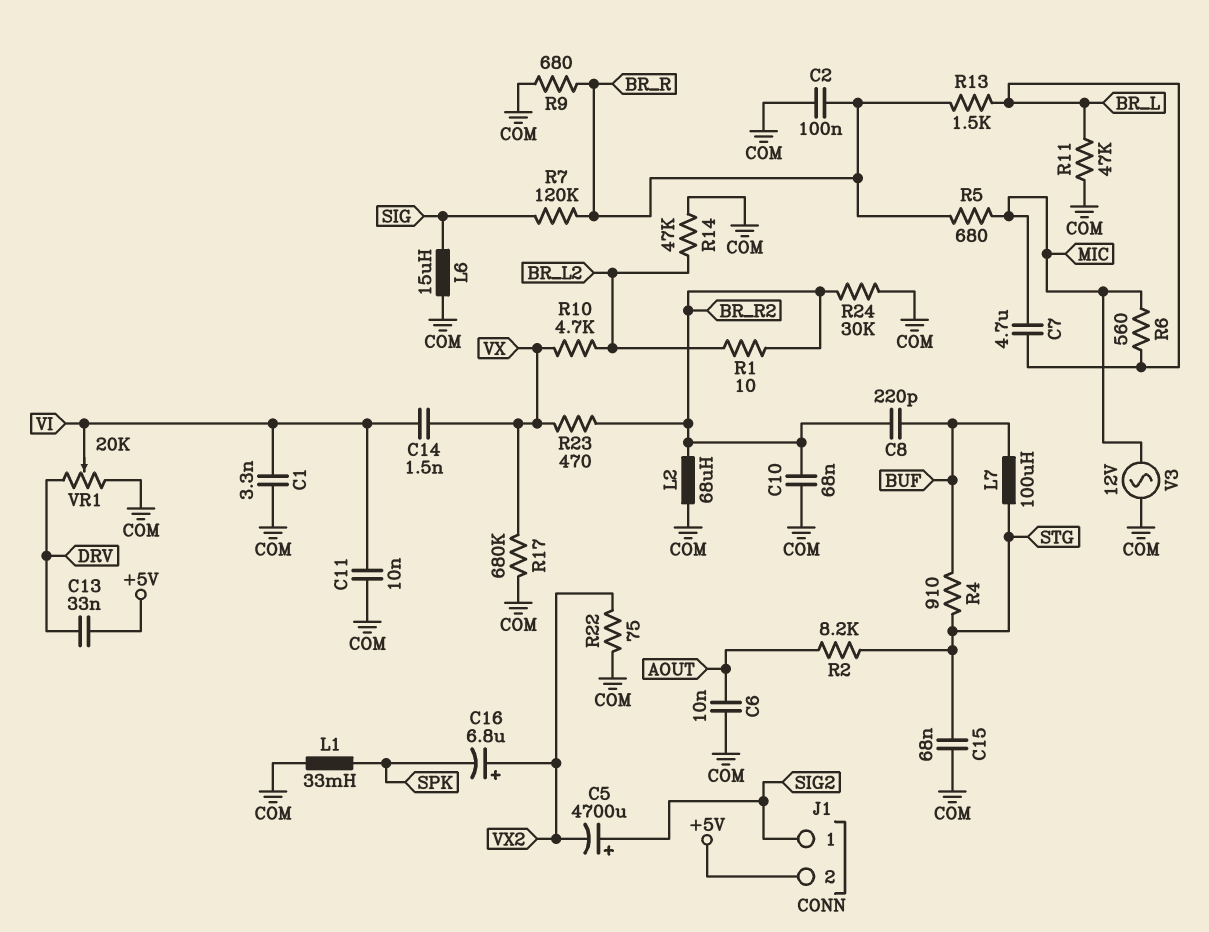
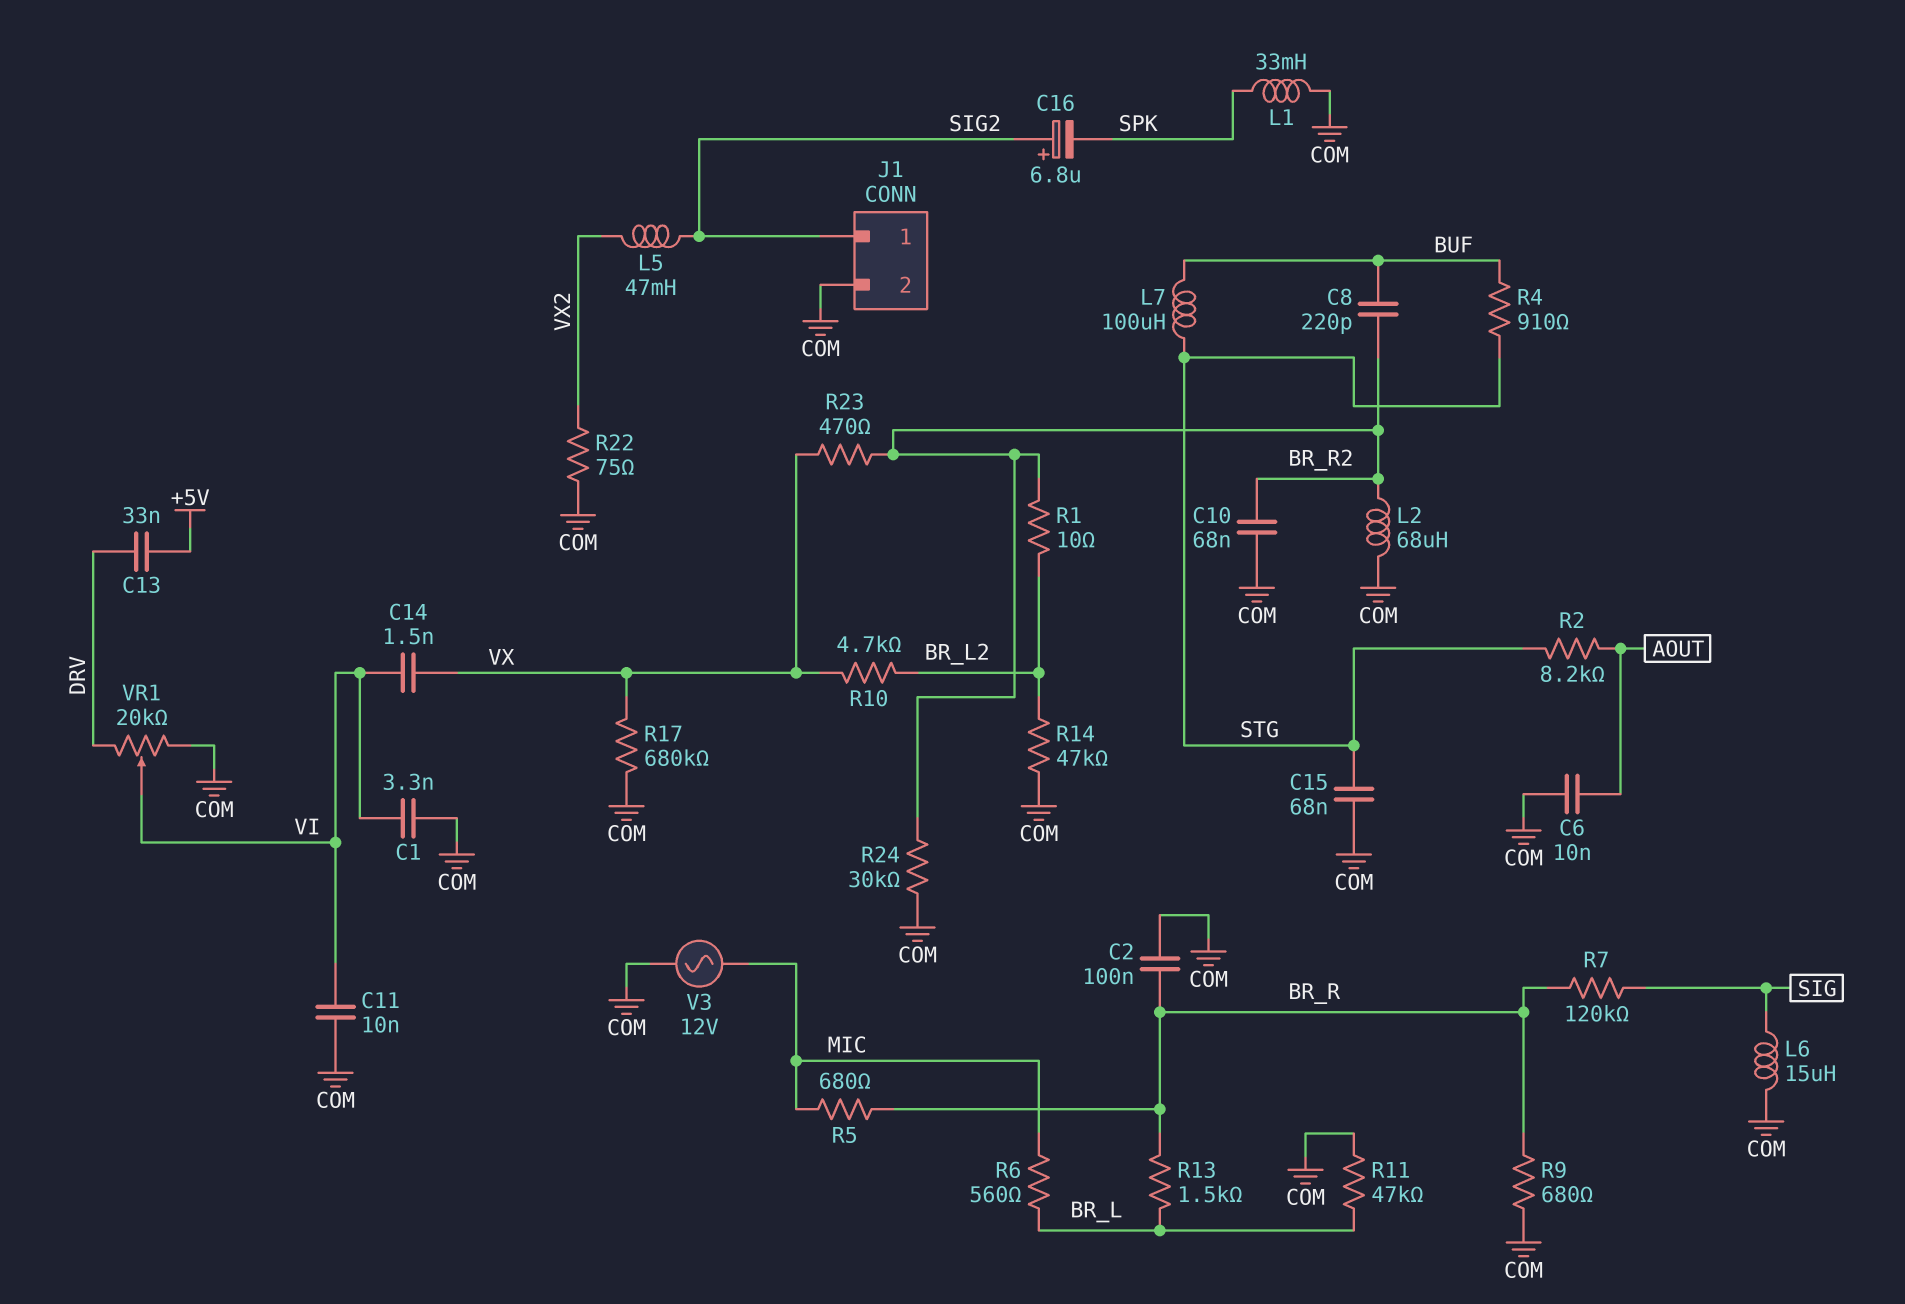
C5: 4700uF (plus SIG2, minus VX2) -> none
C7: 4.7uF (BR_L, MIC) -> none
C16: 6.8uF (plus VX2, minus SPK) -> 6.8uF (plus SIG2, minus SPK)
J1 pin 2: +5V -> COM
L5: none -> 47mH (SIG2, VX2)

